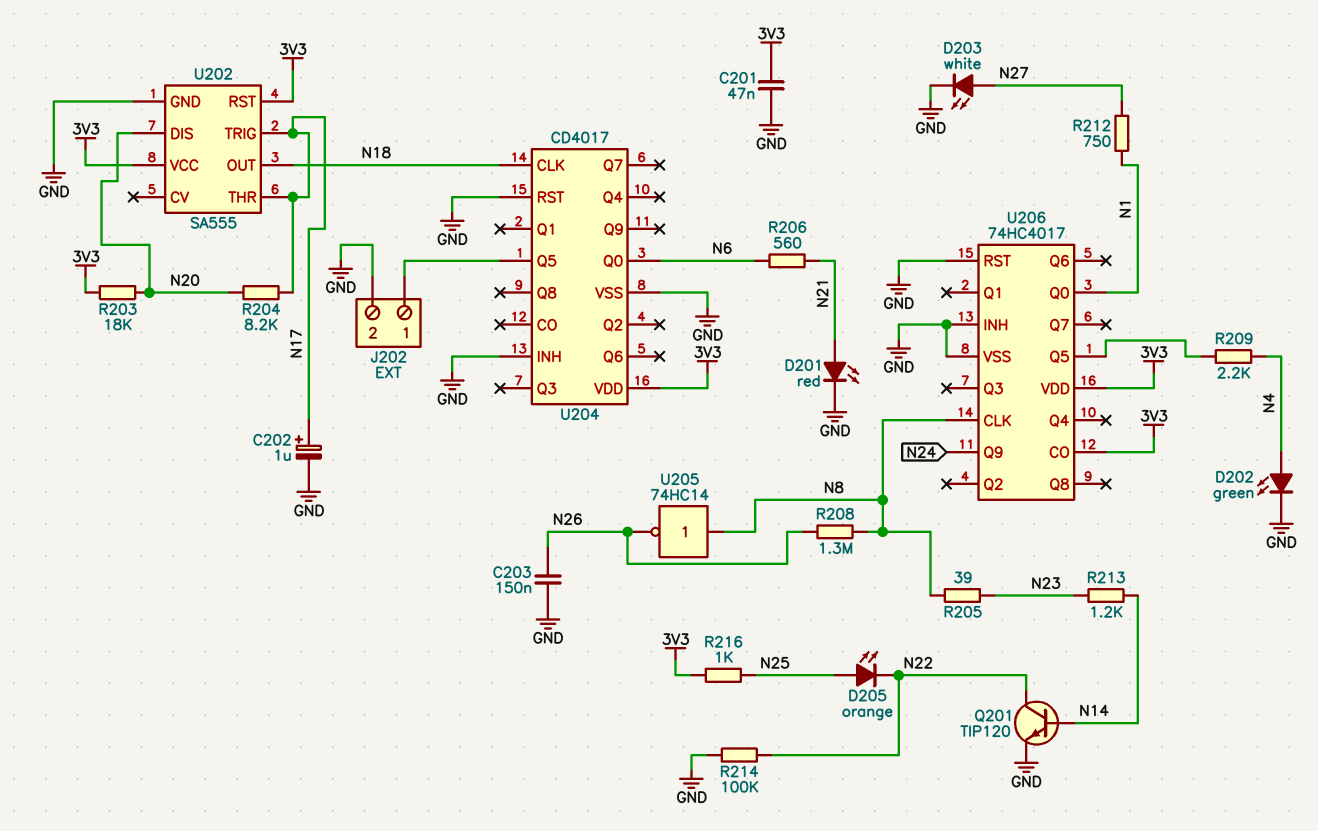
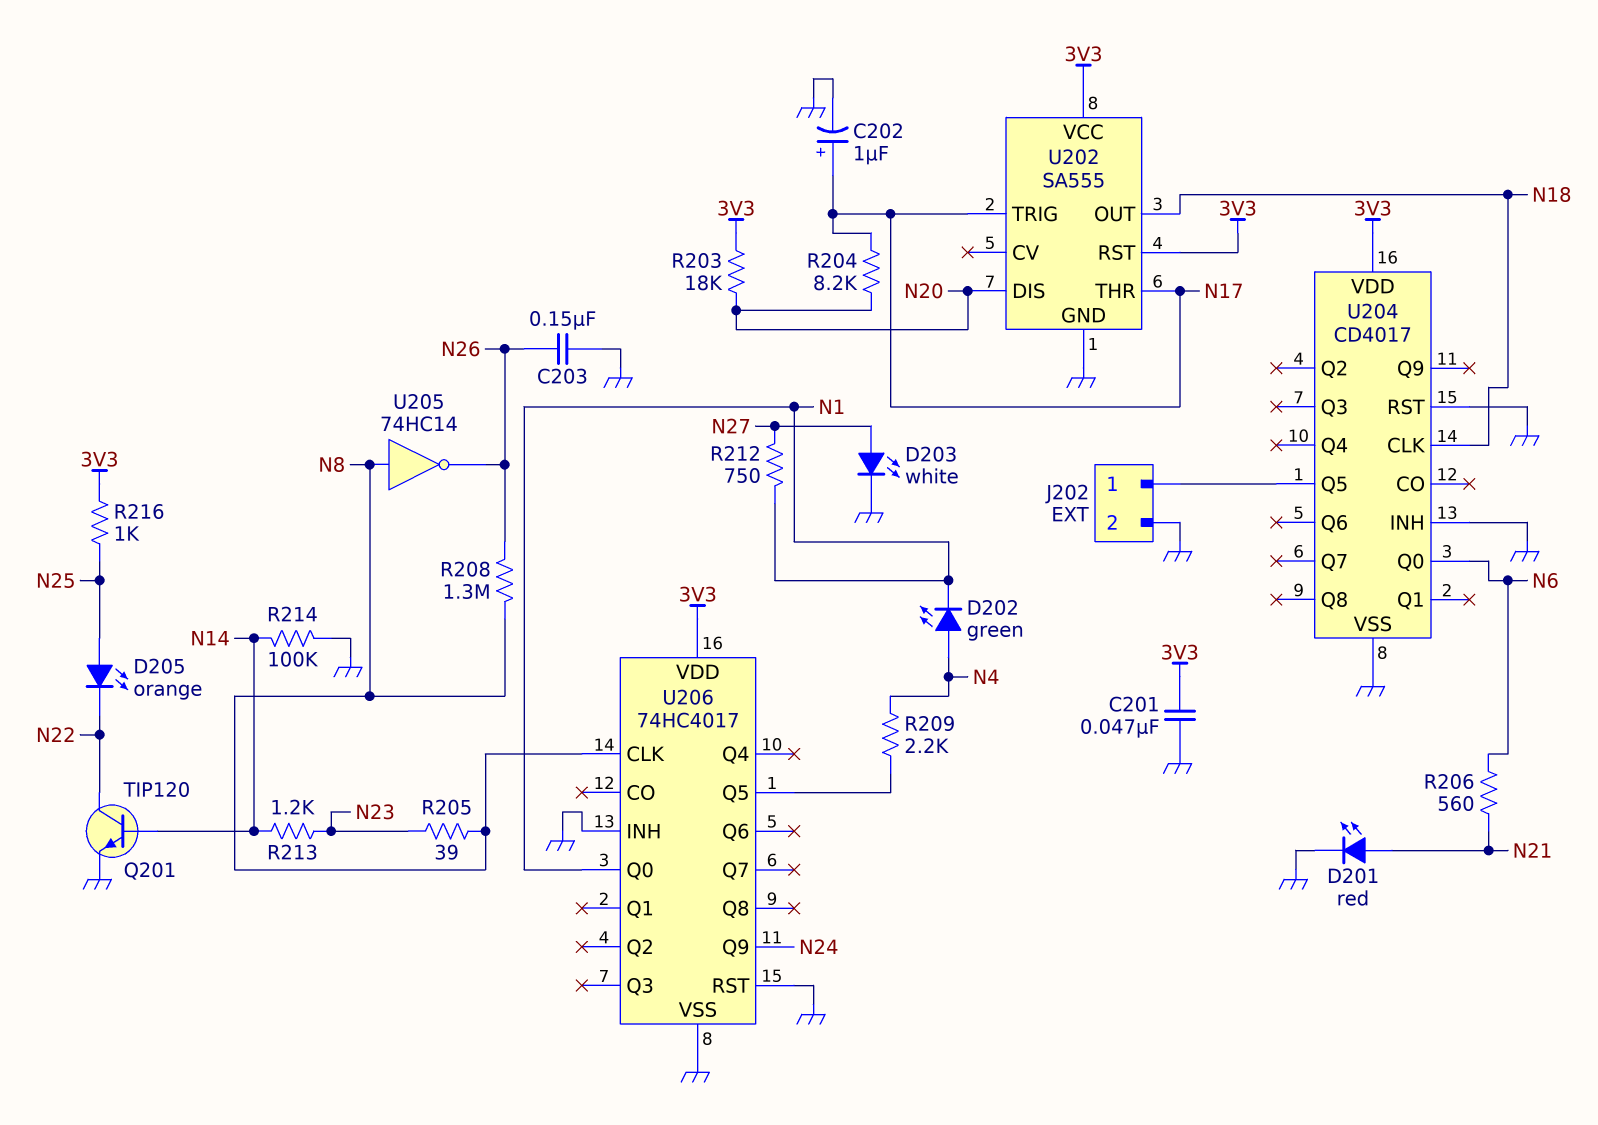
D202: LED green (A N4, K GND) -> LED green (A N4, K N1)
R214: 100k (GND, N22) -> 100k (GND, N14)
U206 pin CO: 3V3 -> none

